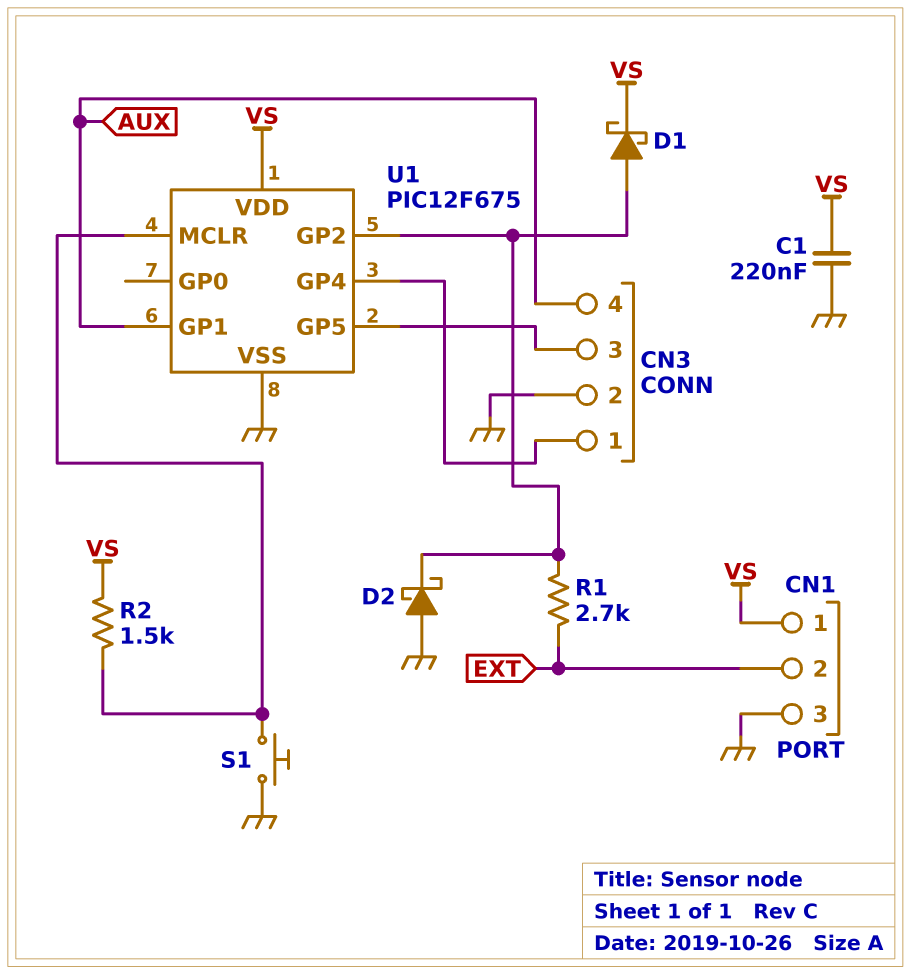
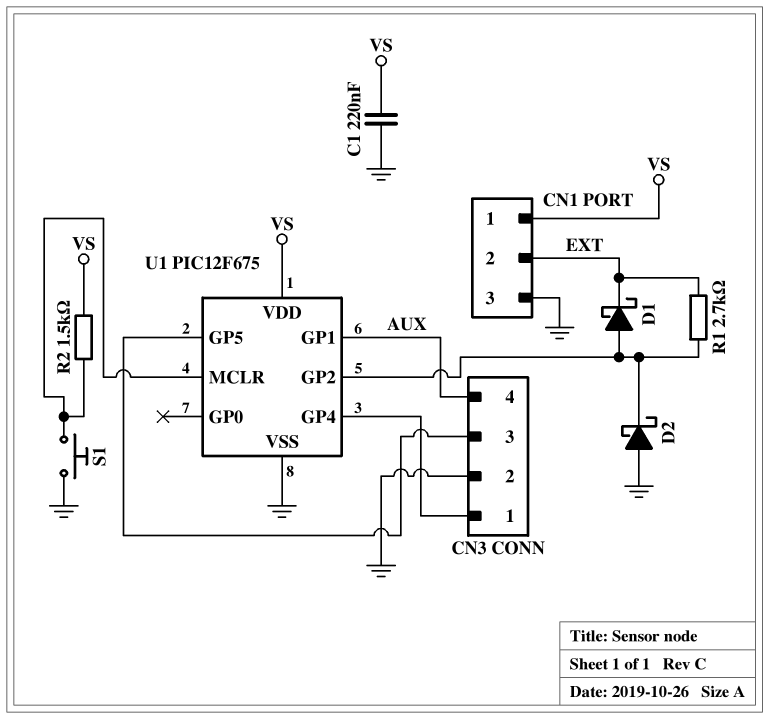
D1: schottky (A U1/GP2, K VS) -> schottky (A U1/GP2, K EXT)

